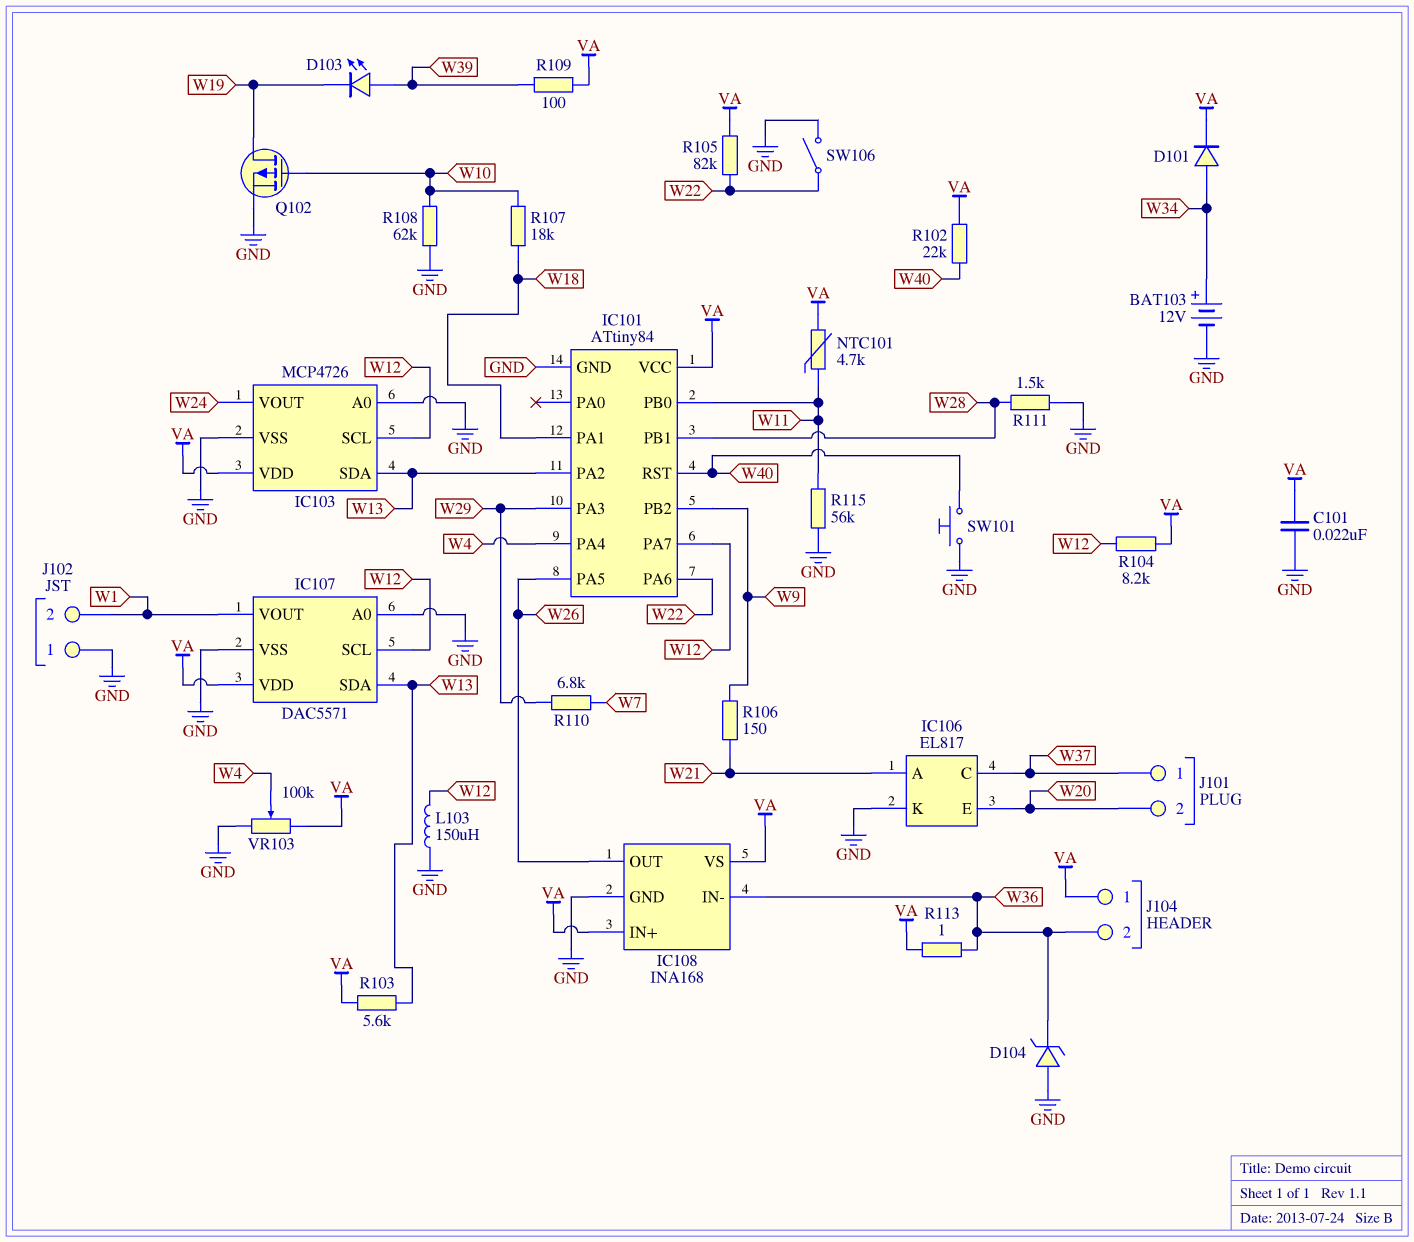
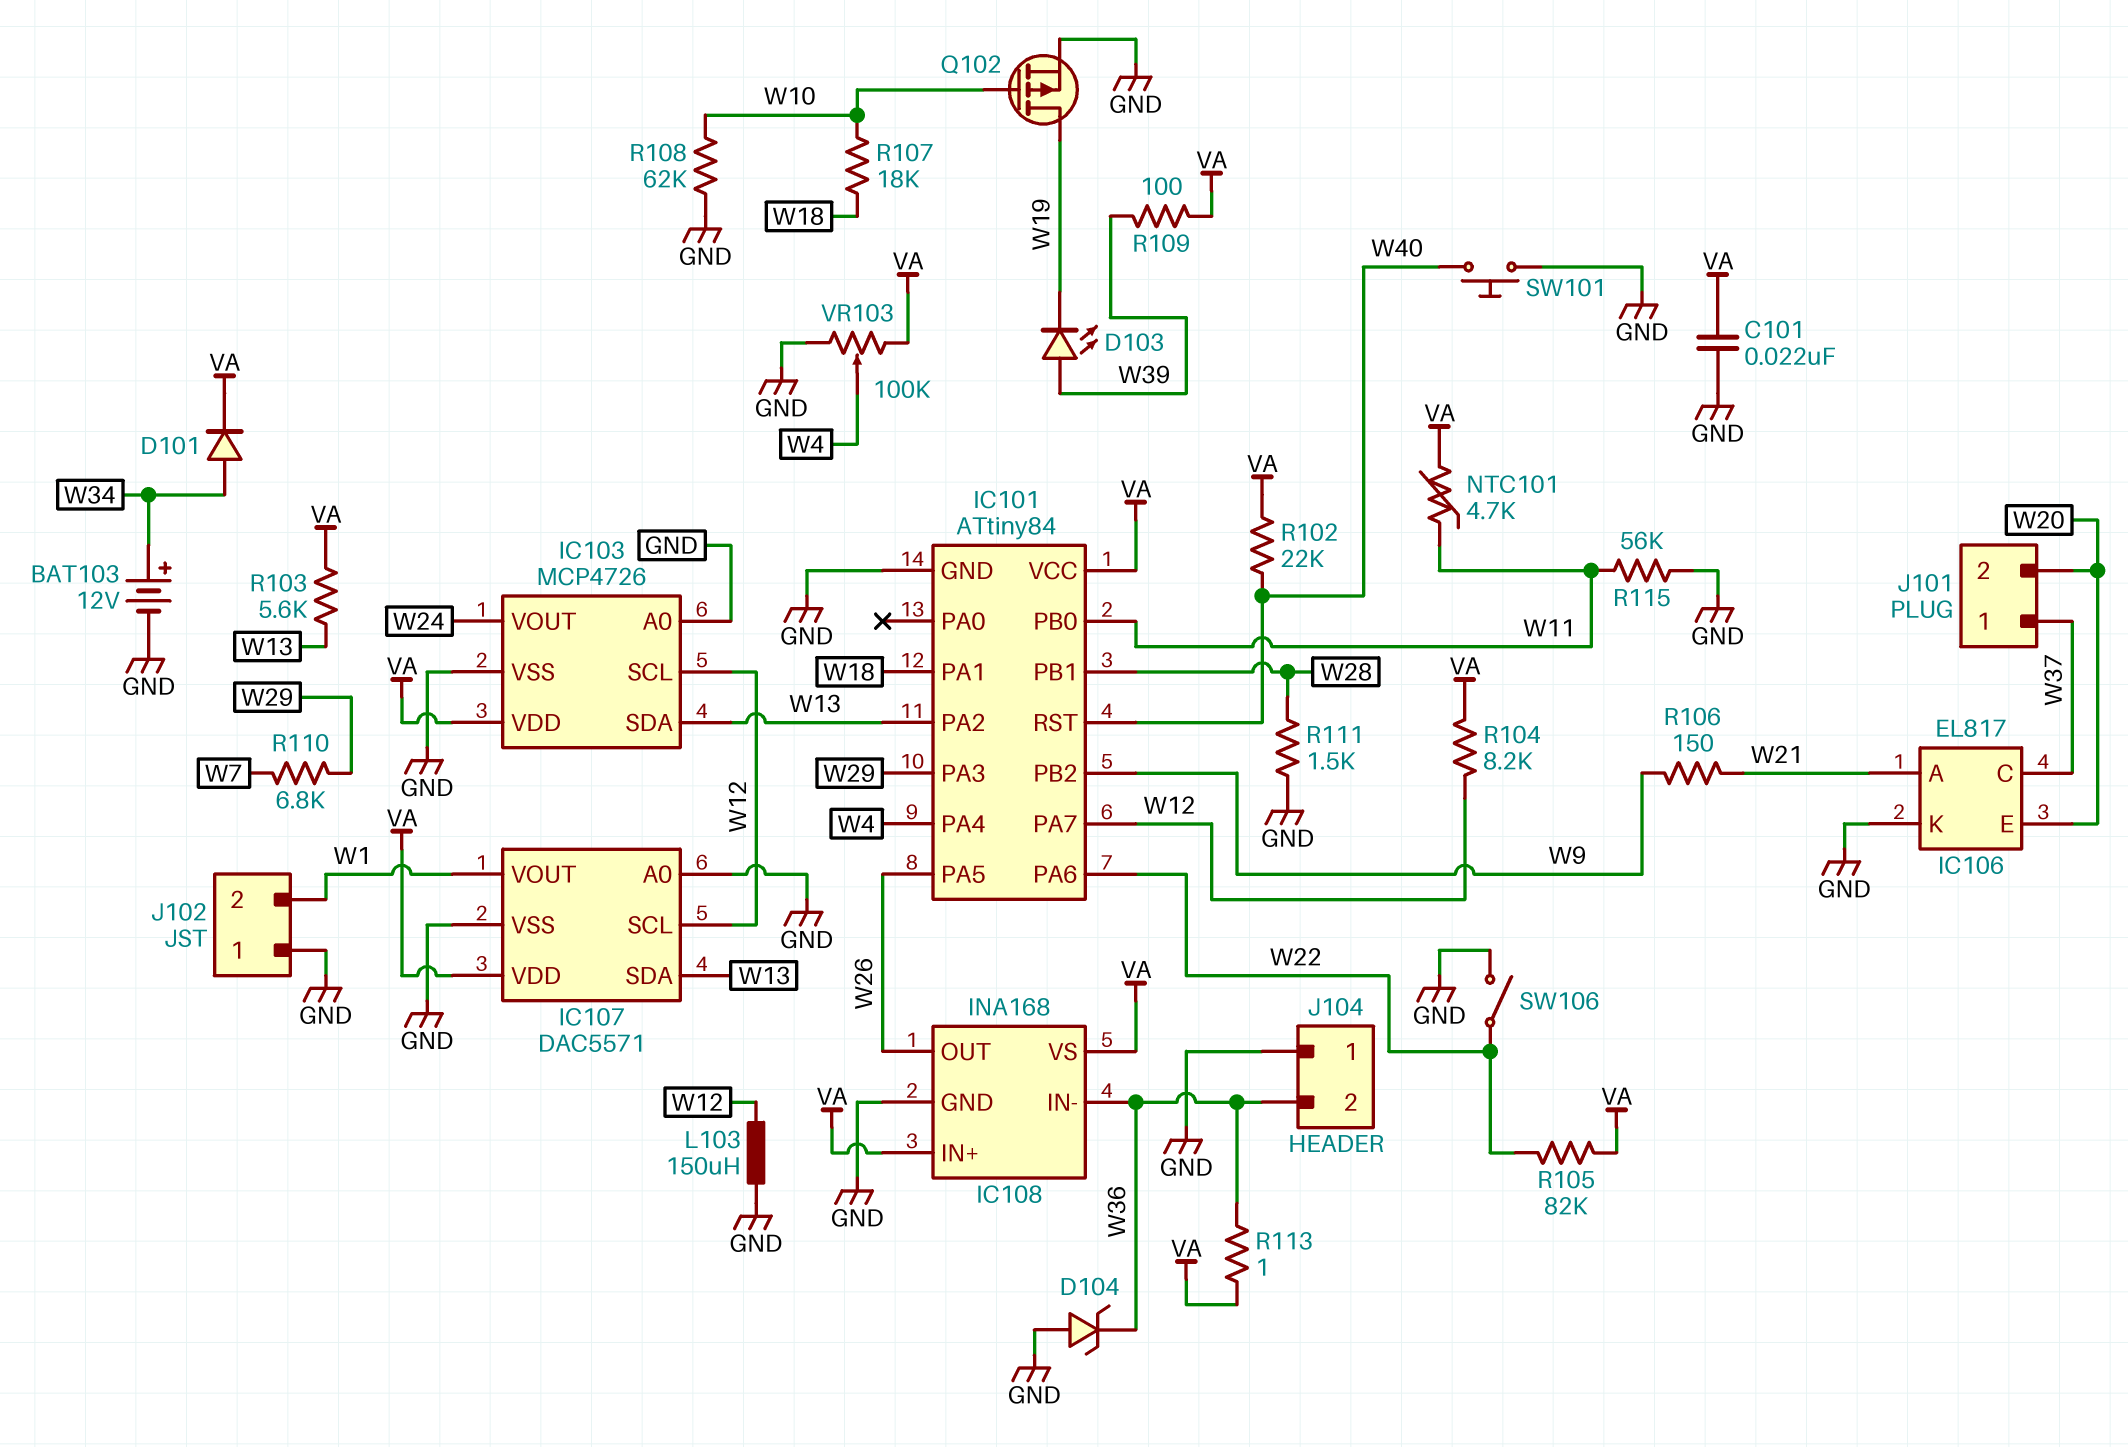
J104 pin 1: VA -> GND

